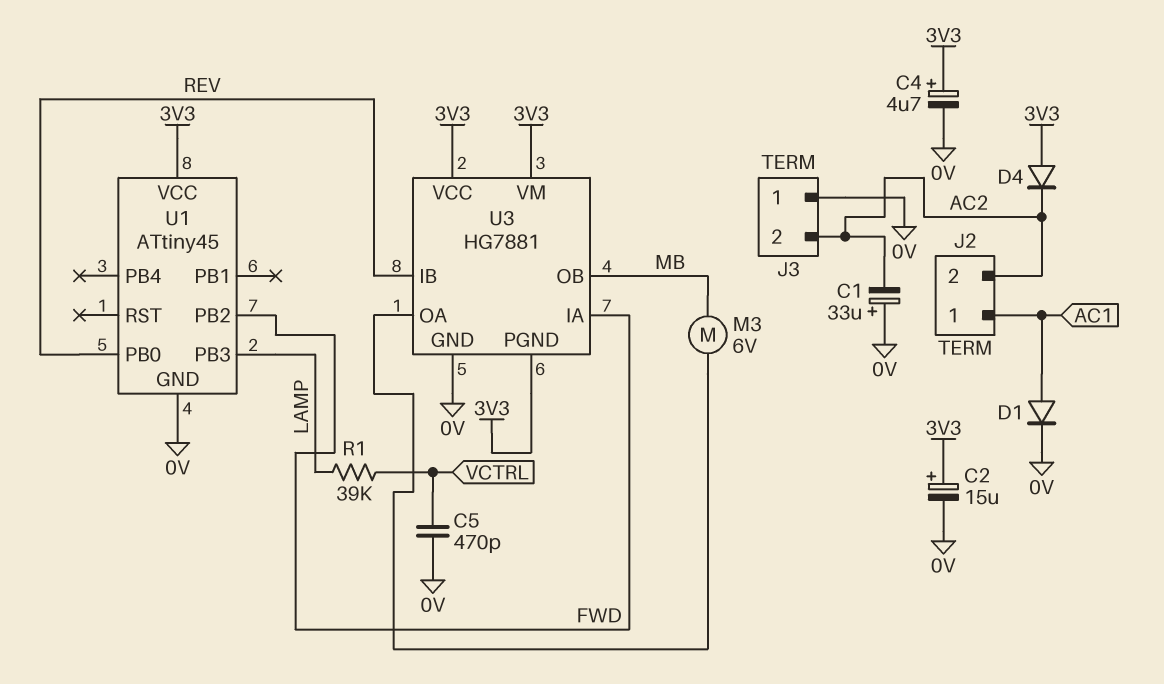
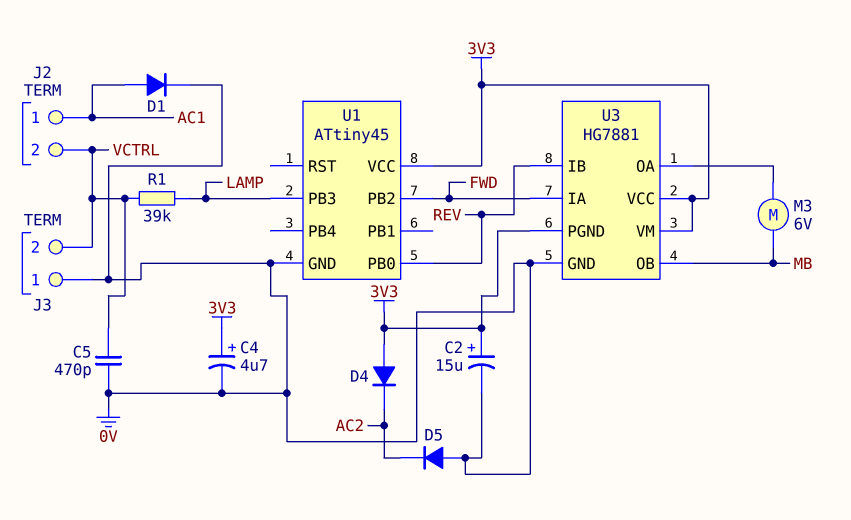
C1: 33uF (plus 0V, minus AC2) -> none
D5: none -> diode (A 0V, K AC2)
J2 pin 2: AC2 -> VCTRL
J3 pin 2: AC2 -> VCTRL

